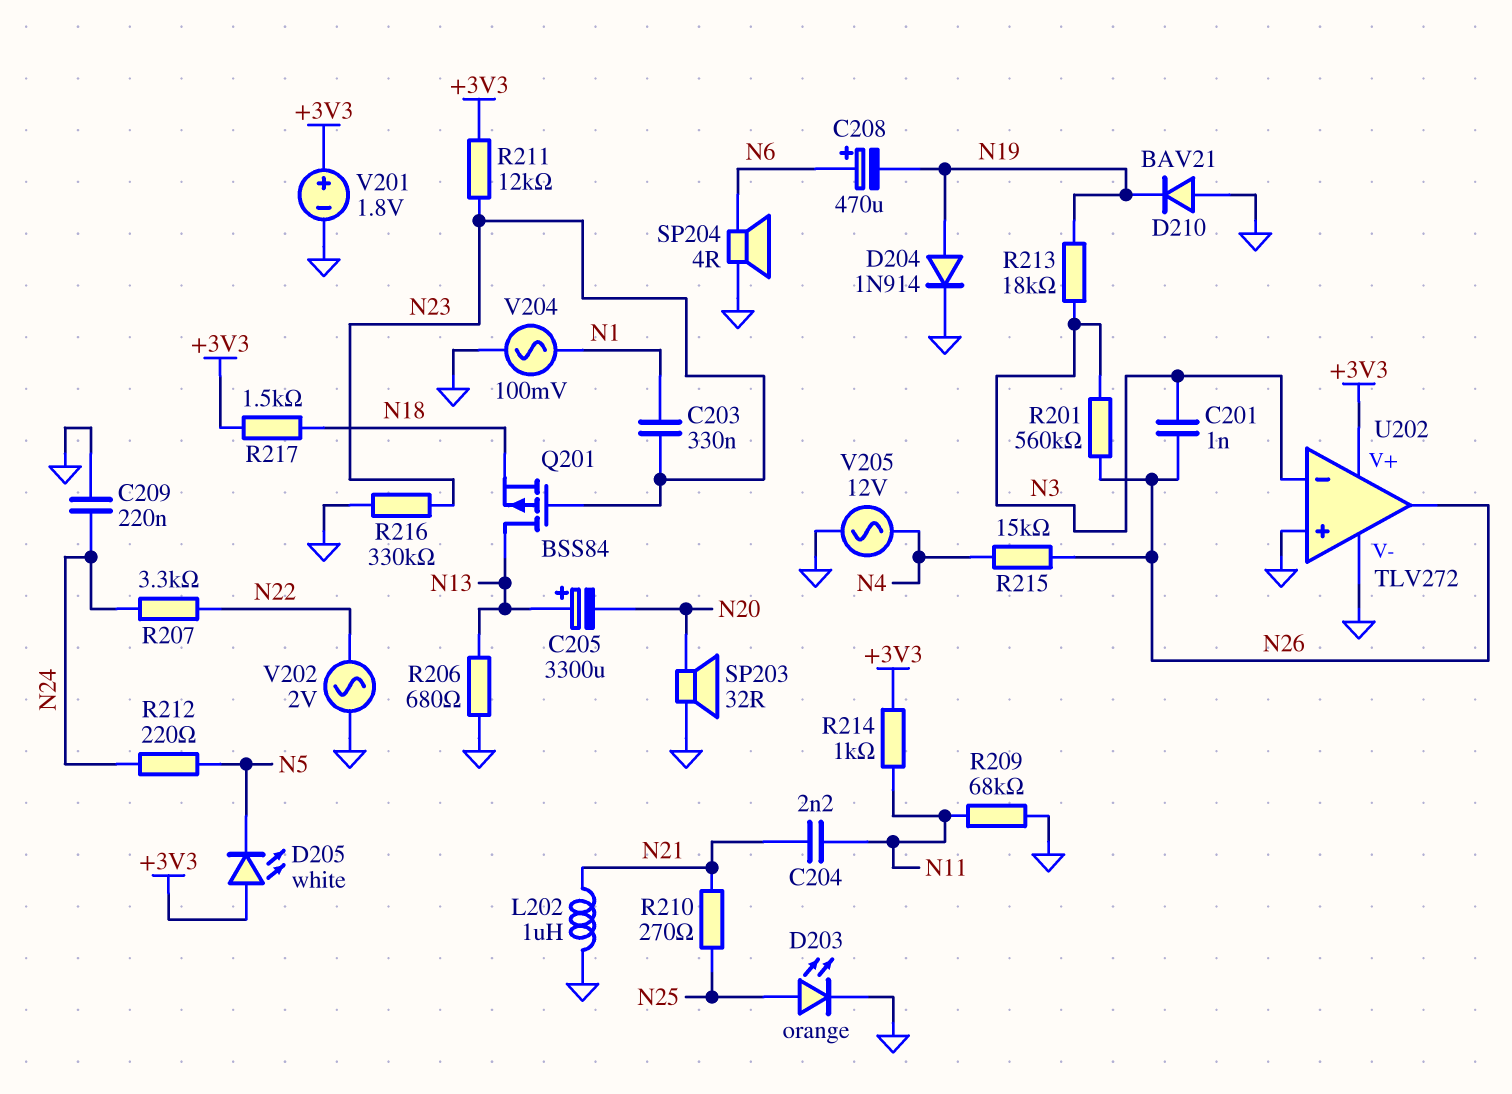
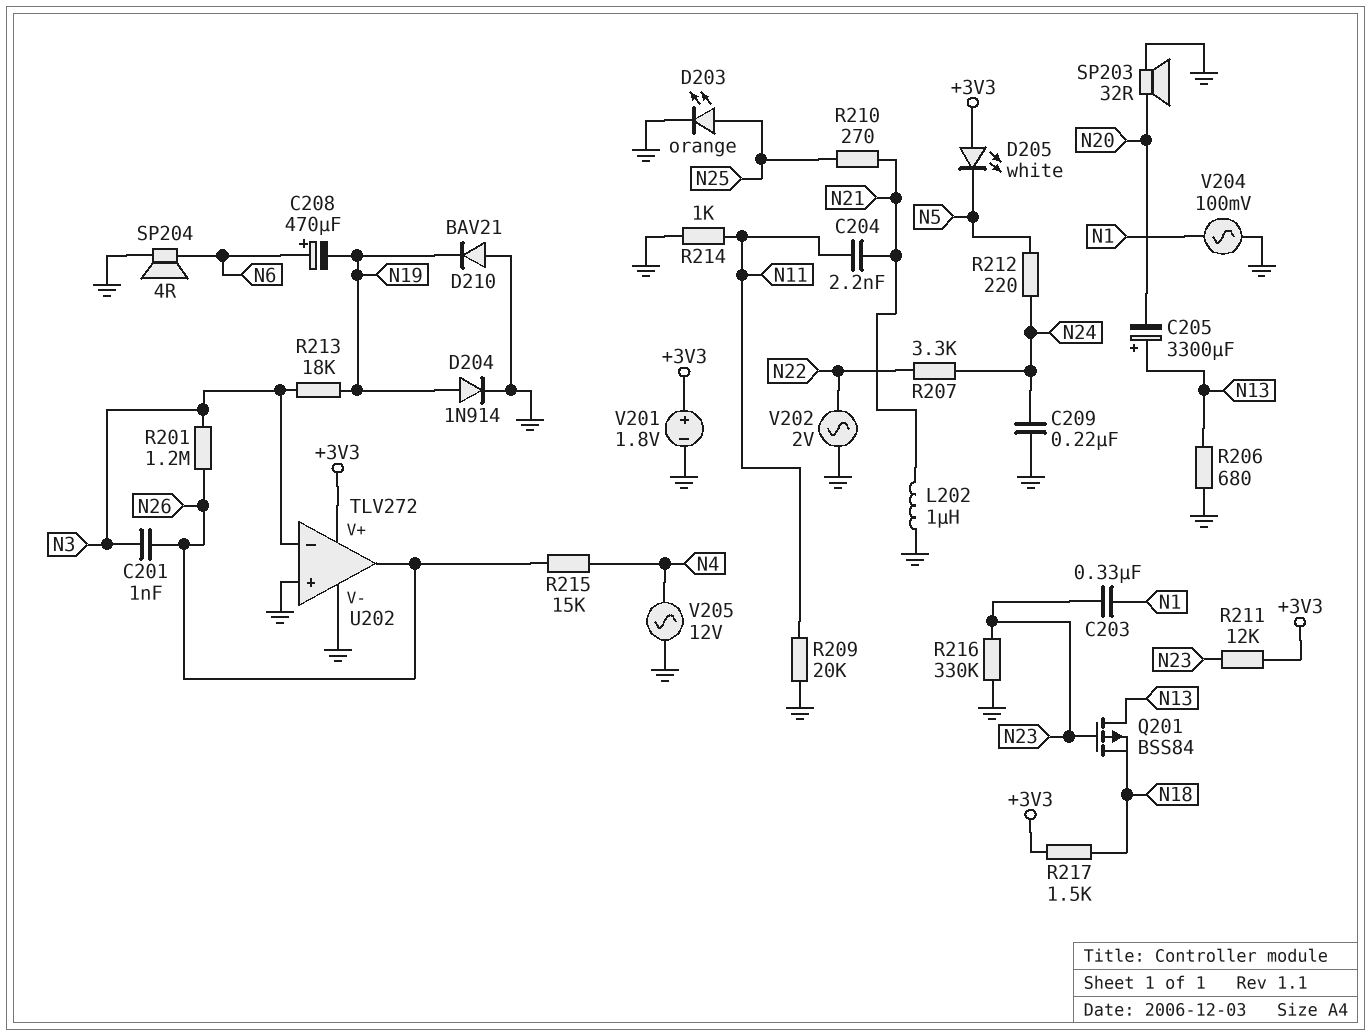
R201: 560k (N3, N26) -> 1.2M (N3, N26)
R209: 68k (GND, N11) -> 20k (GND, N11)
R214: 1k (+3V3, N11) -> 1k (GND, N11)

